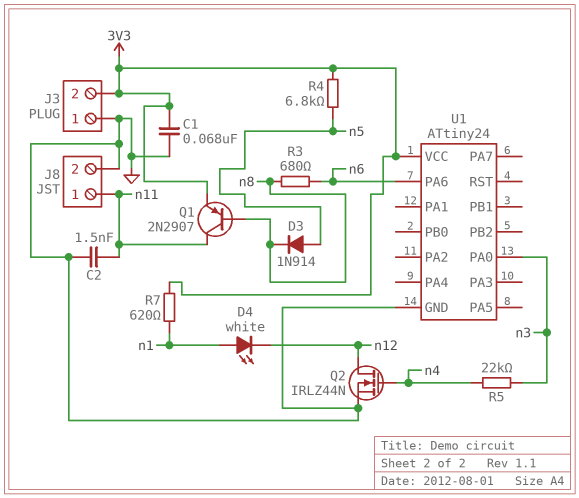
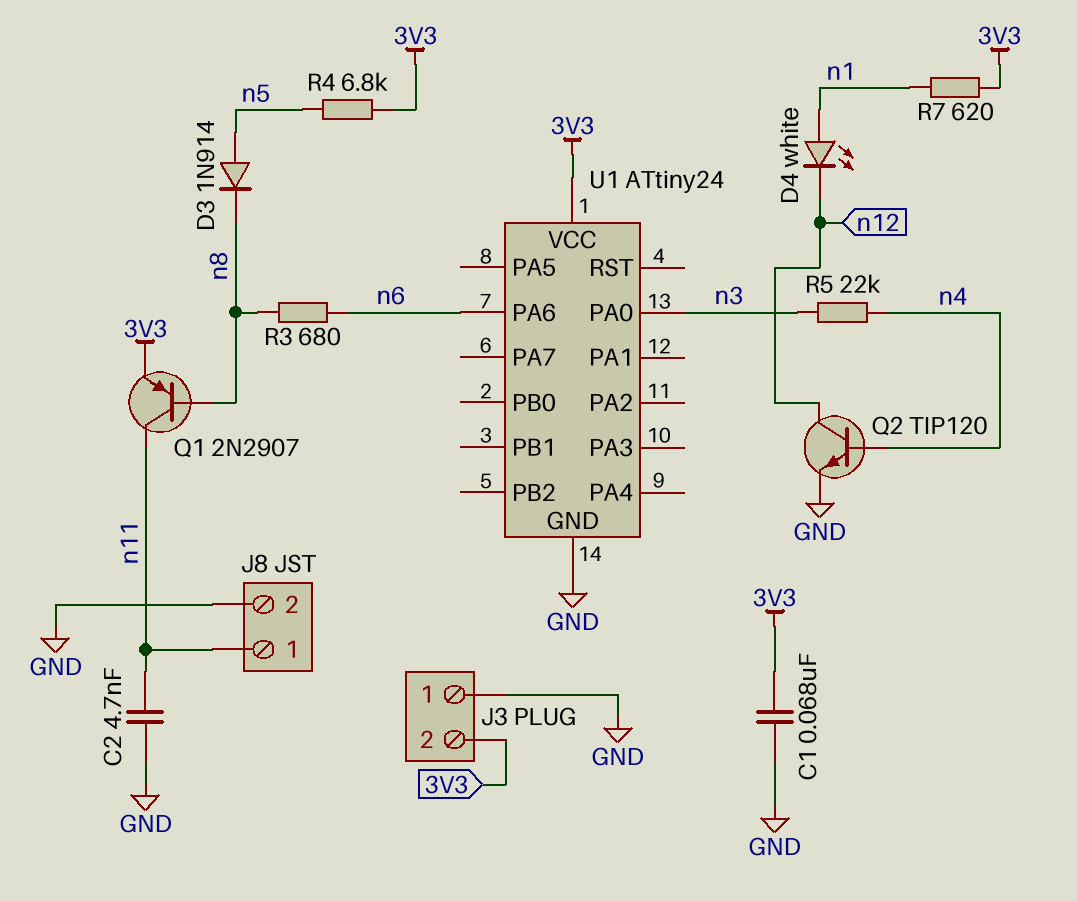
C2: 1.5nF (GND, n11) -> 4.7nF (GND, n11)
Q2: NMOS IRLZ44N (G n4, D n12, S GND) -> NPN TIP120 (B n4, C n12, E GND)

